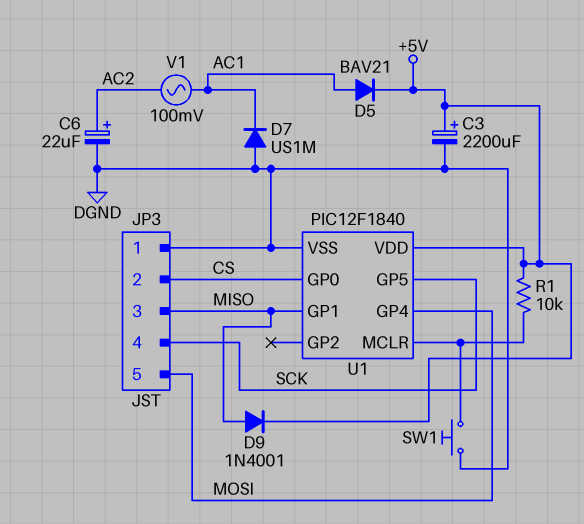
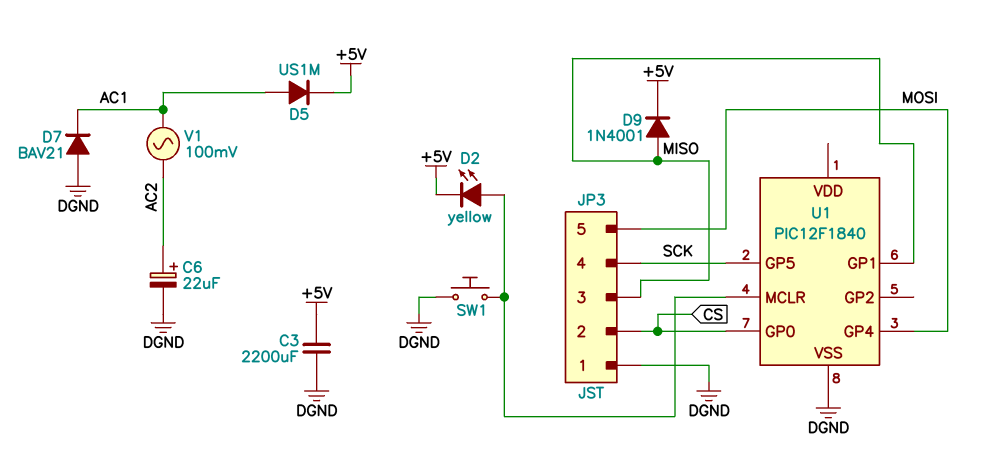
C3: 2200uF (plus +5V, minus DGND) -> 2200uF (+5V, DGND)
D2: none -> LED yellow (A U1/MCLR, K +5V)
D5: diode BAV21 (A AC1, K +5V) -> diode US1M (A AC1, K +5V)
D7: diode US1M (A DGND, K AC1) -> diode BAV21 (A DGND, K AC1)
R1: 10k (+5V, U1/MCLR) -> none
U1 pin VDD: +5V -> none

